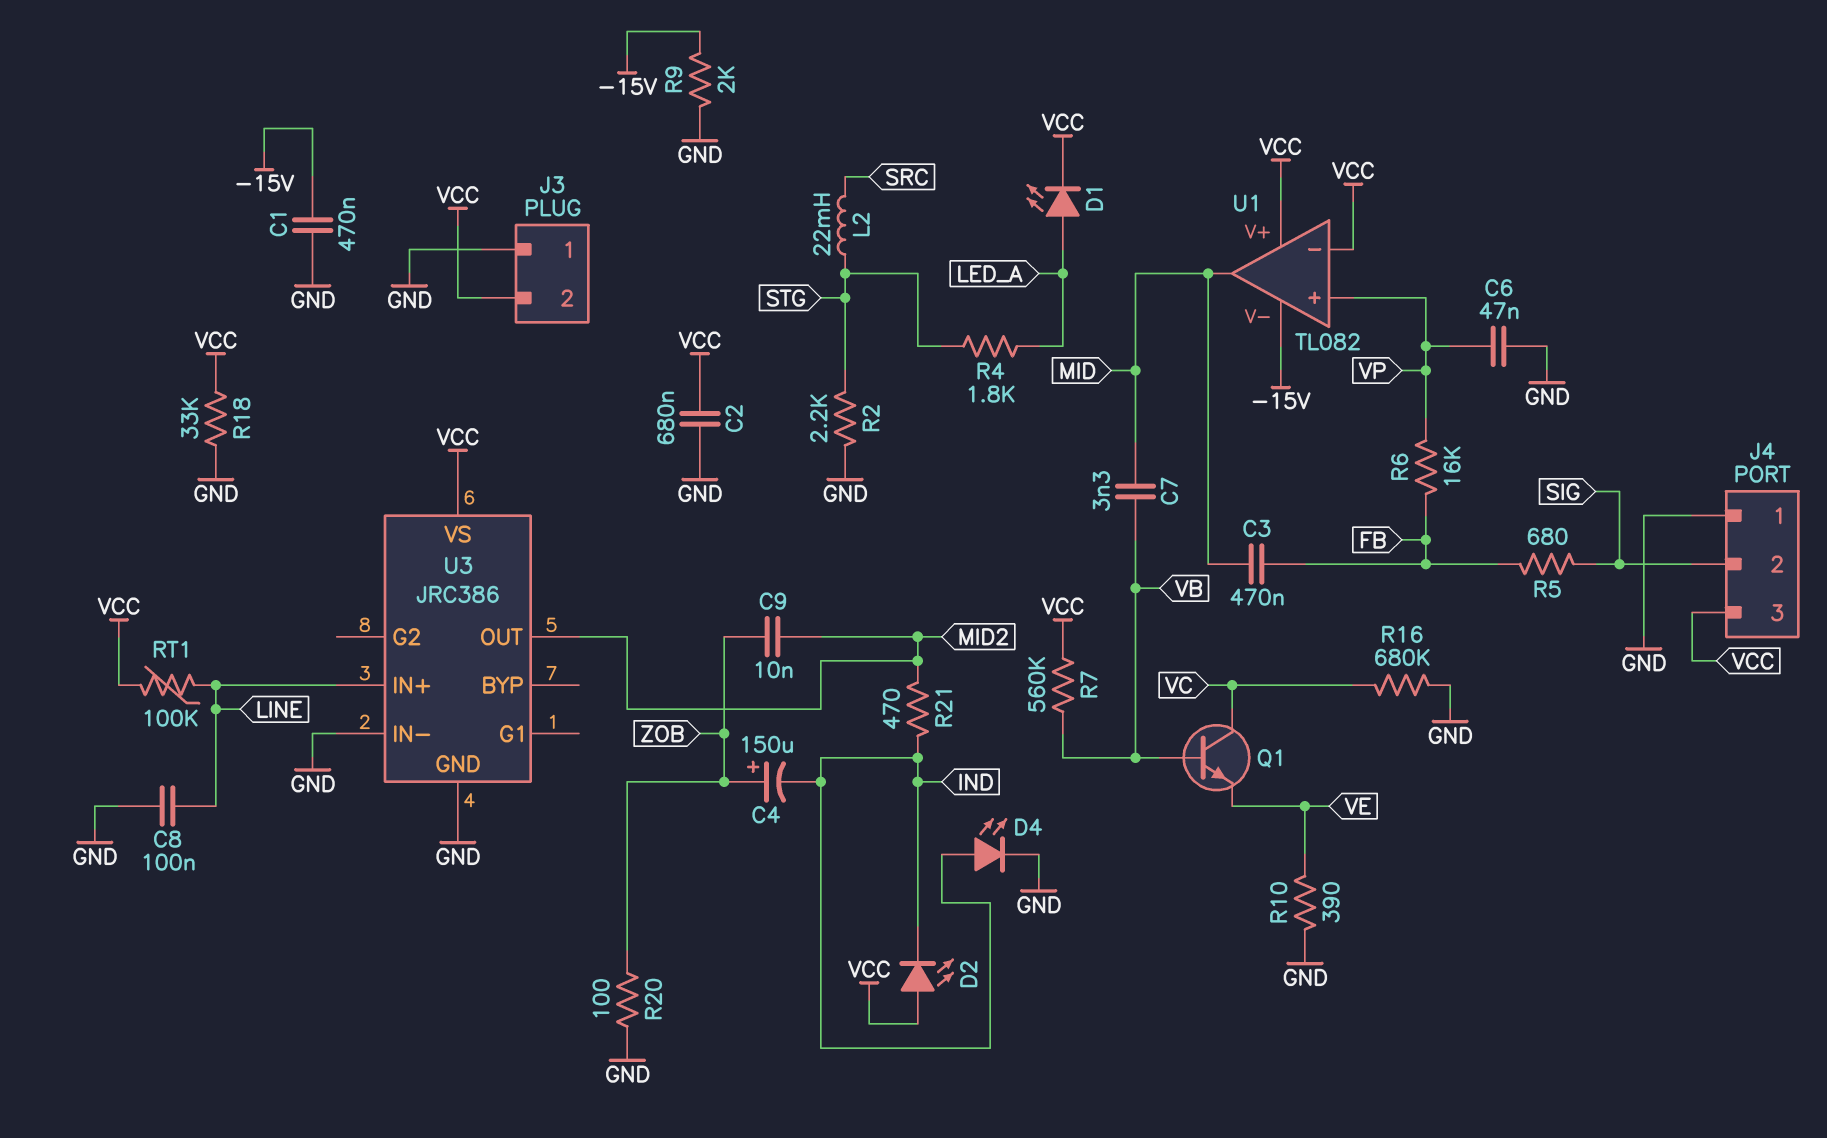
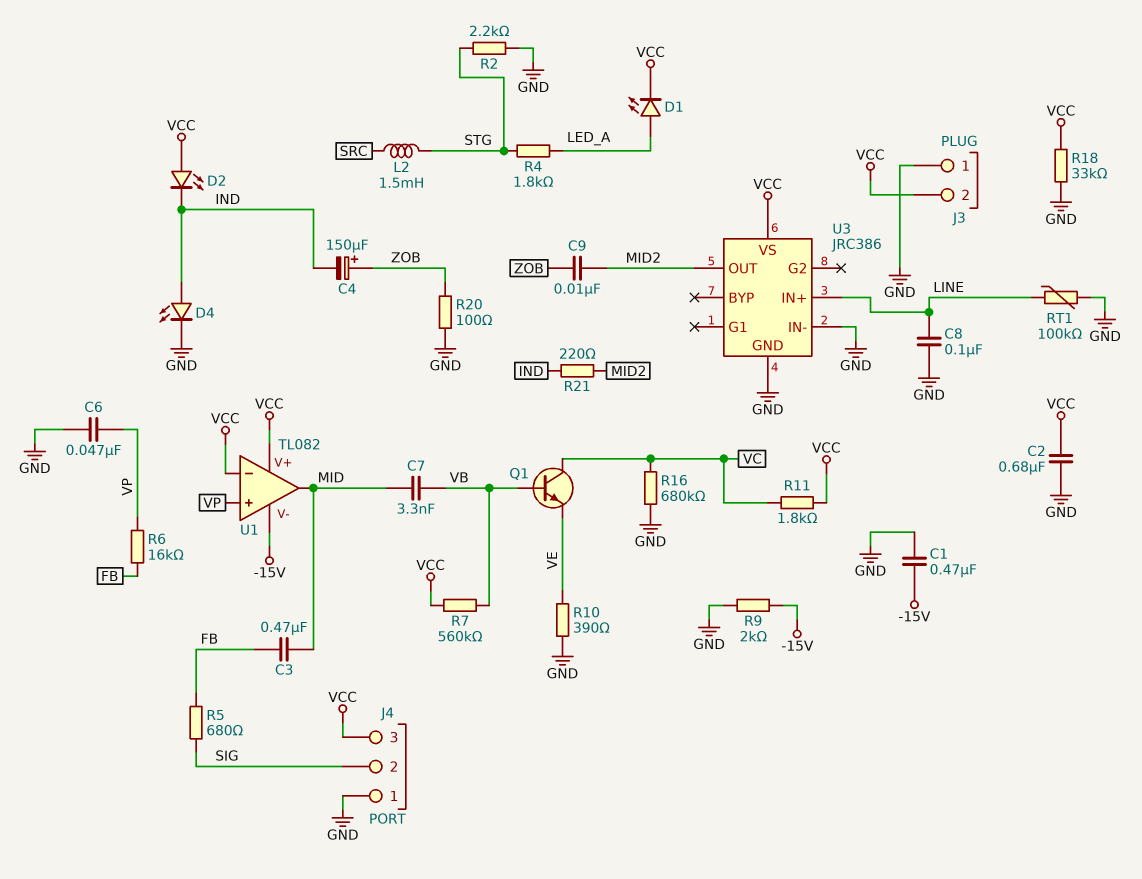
L2: 22mH (SRC, STG) -> 1.5mH (SRC, STG)
R11: none -> 1.8k (VC, VCC)
R21: 470 (IND, MID2) -> 220 (IND, MID2)
RT1: 100k (LINE, VCC) -> 100k (GND, LINE)

